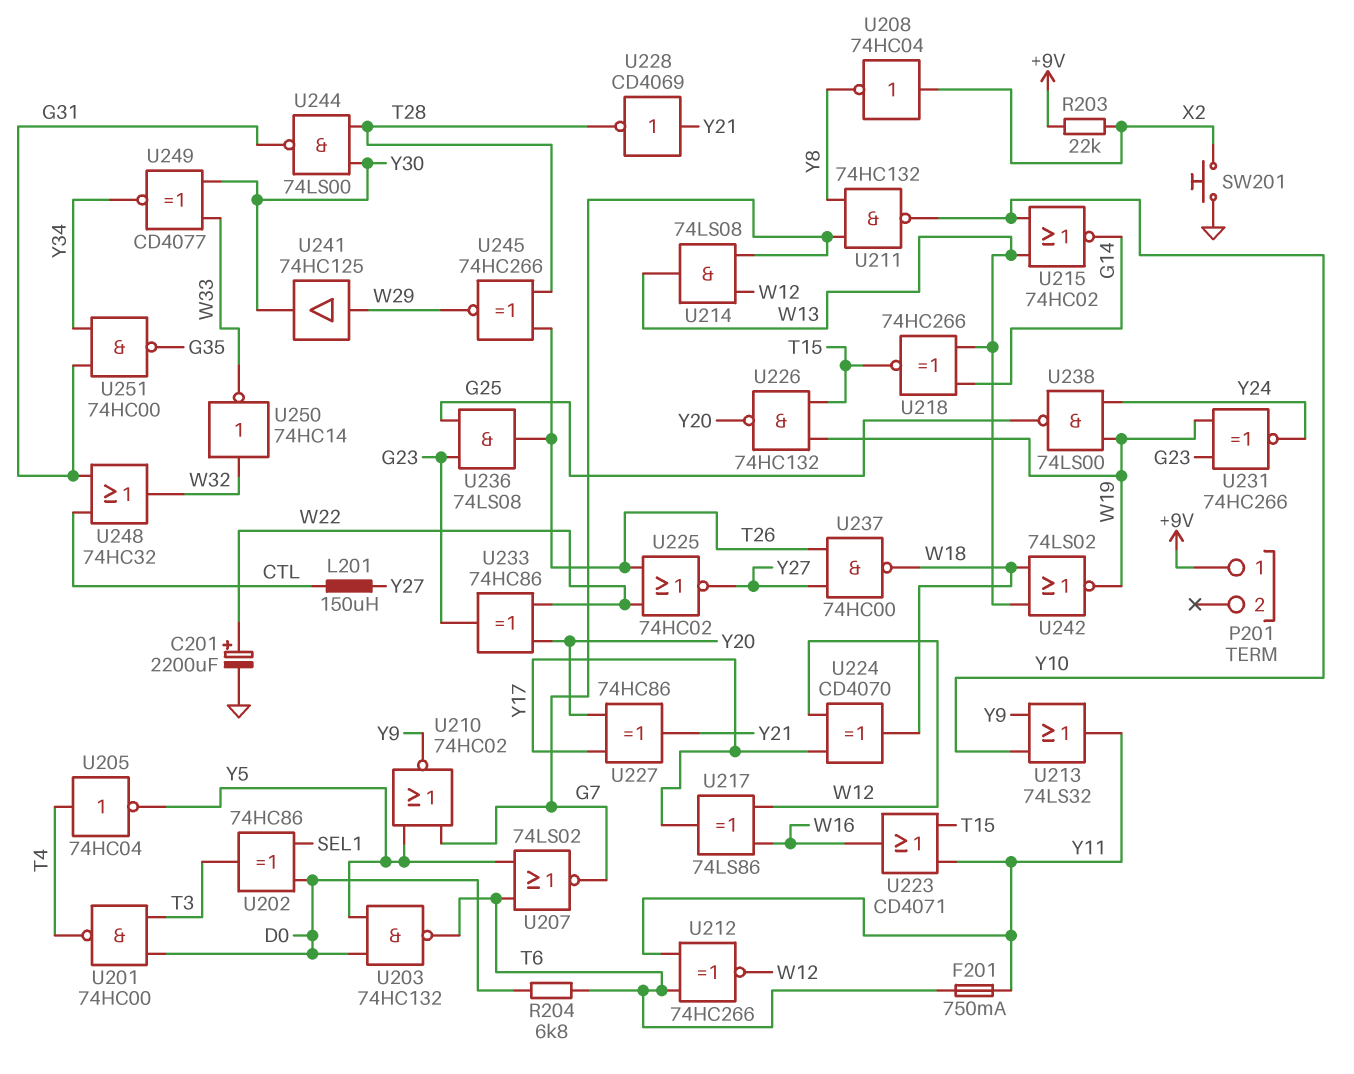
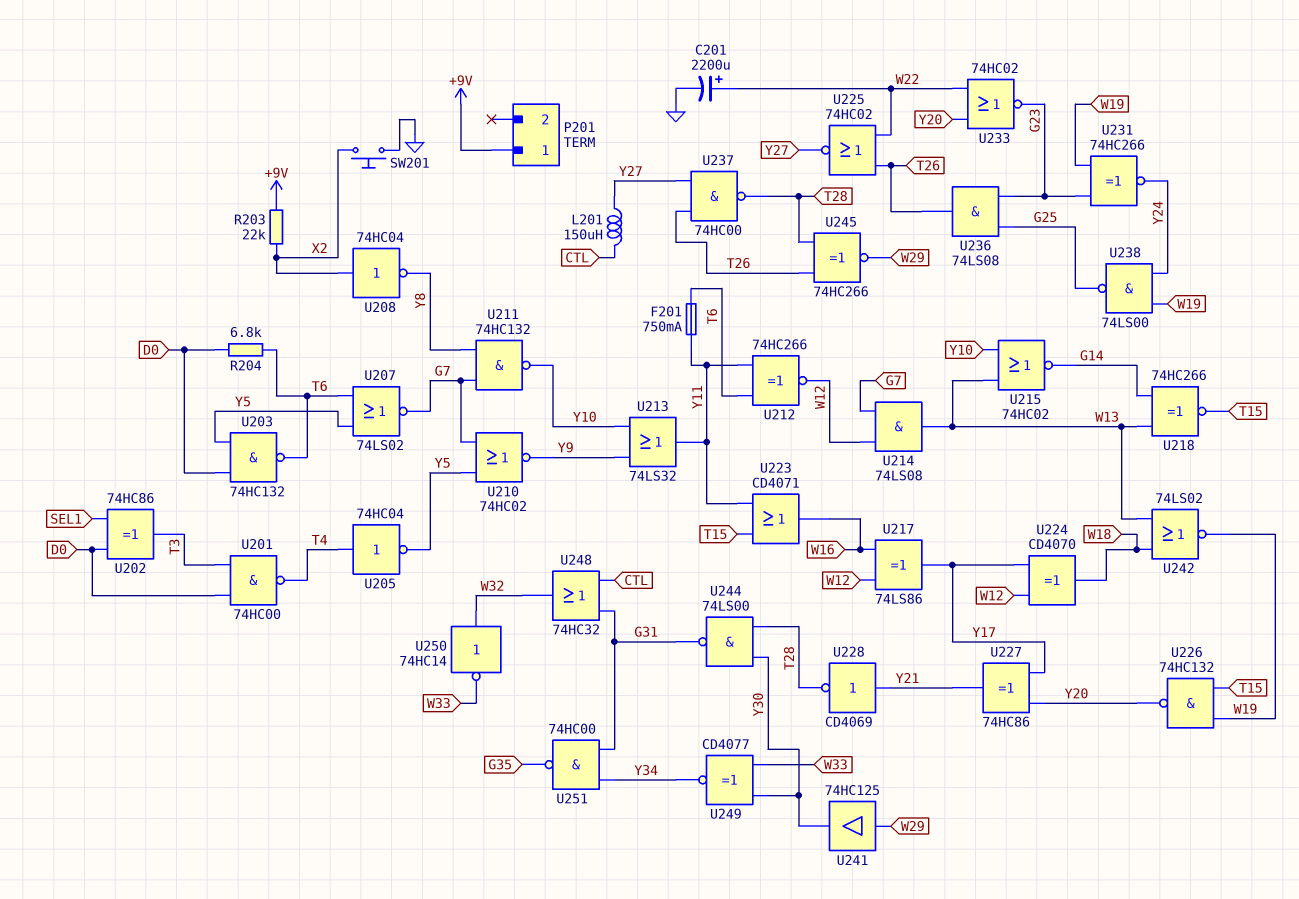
U233: XOR 74HC86 (in W22, in Y20, out G23) -> NOR 74HC02 (in W22, in Y20, out G23)
U237: NAND 74HC00 (in T26, in Y27, out W18) -> NAND 74HC00 (in T26, in Y27, out T28)

